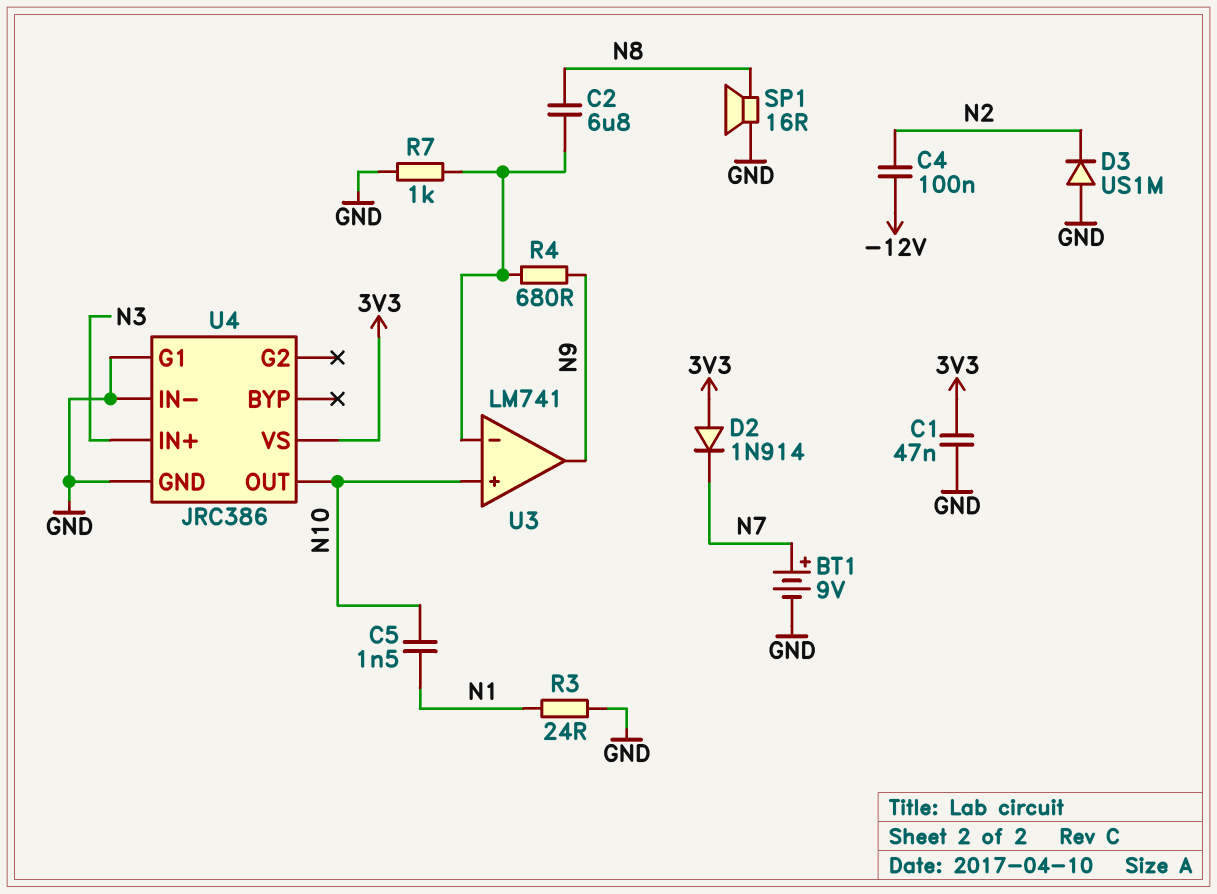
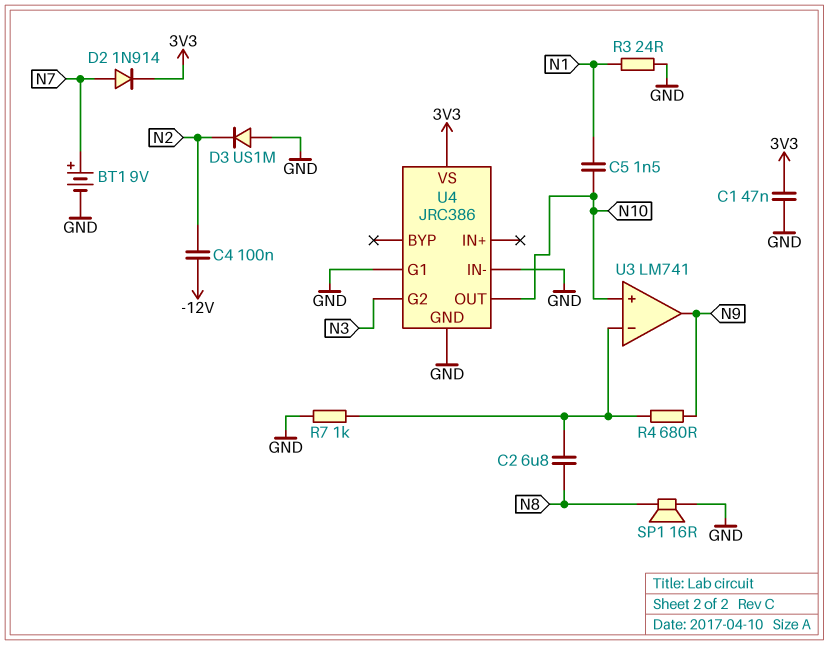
D2: diode 1N914 (A 3V3, K N7) -> diode 1N914 (A N7, K 3V3)
U4 pin G2: none -> N3
U4 pin IN+: N3 -> none

